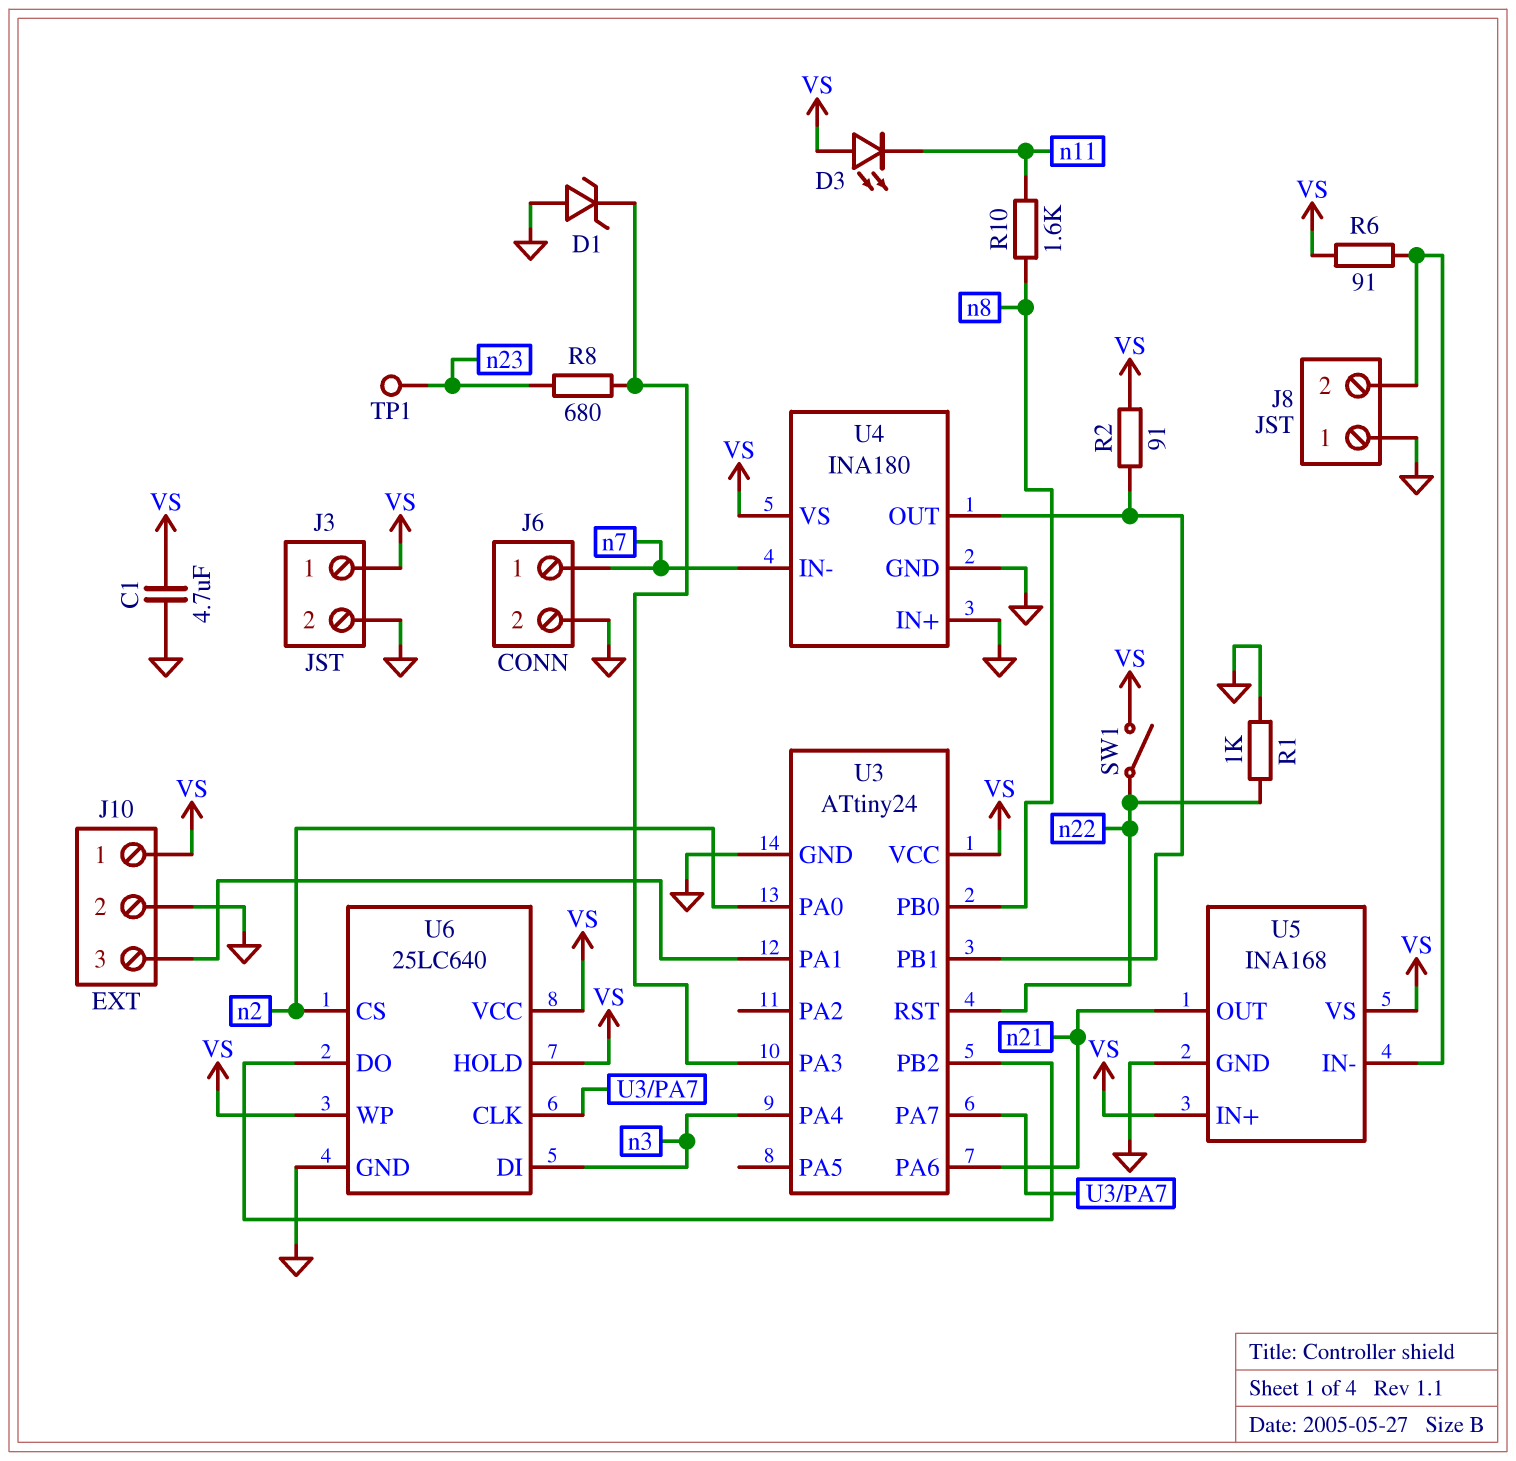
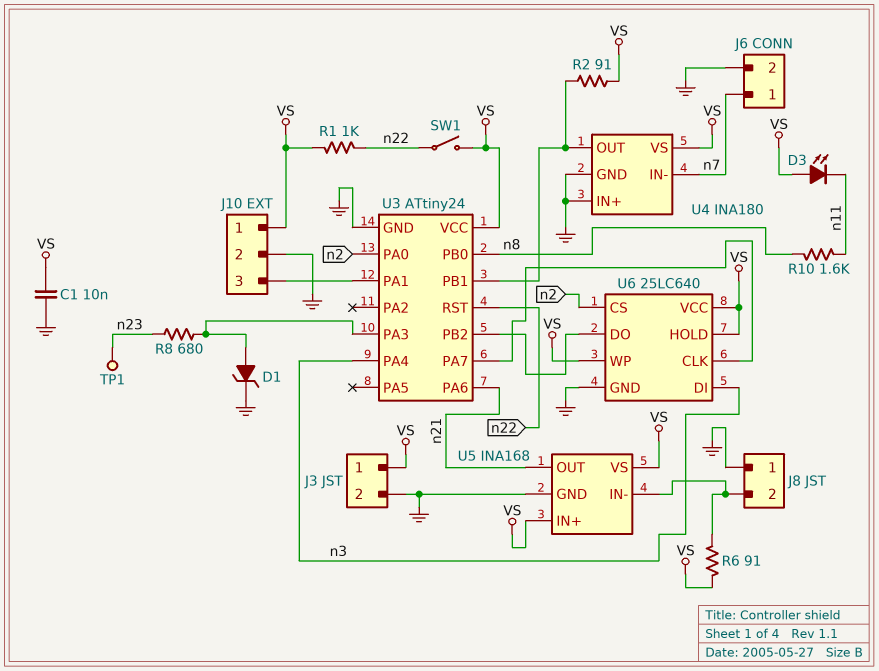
C1: 4.7uF (GND, VS) -> 10nF (GND, VS)
D1: zener (A GND, K U3/PA3) -> zener (A U3/PA3, K GND)
R1: 1k (GND, n22) -> 1k (VS, n22)

